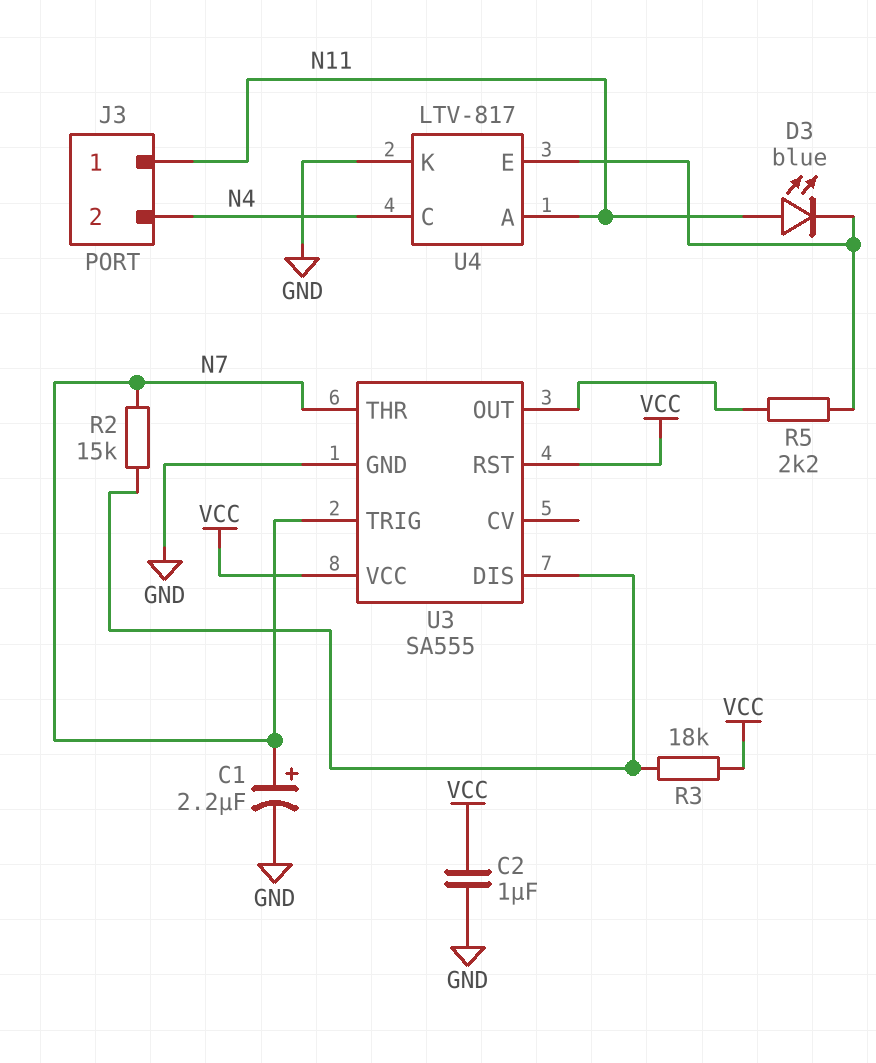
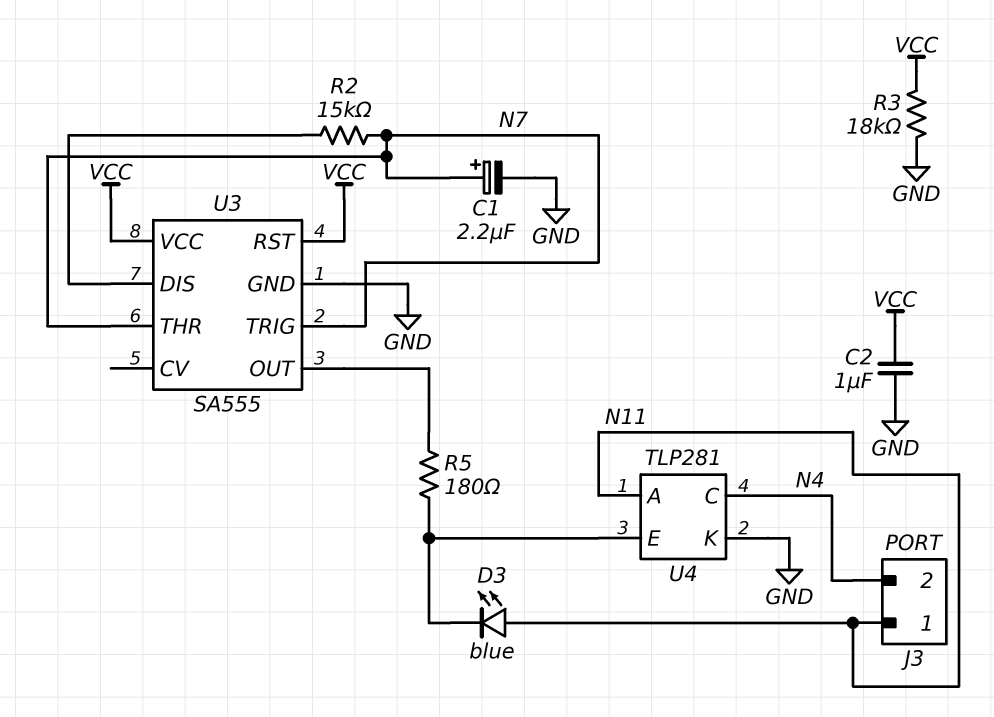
R3: 18k (U3/DIS, VCC) -> 18k (GND, VCC)
R5: 2.2k (U3/OUT, U4/E) -> 180 (U3/OUT, U4/E)
U4: LTV-817 -> TLP281

